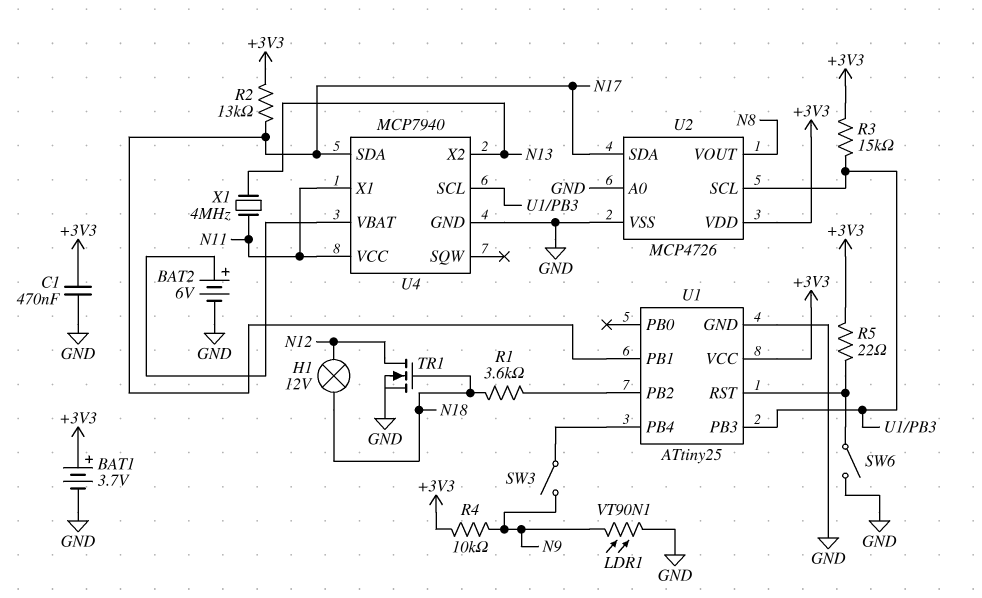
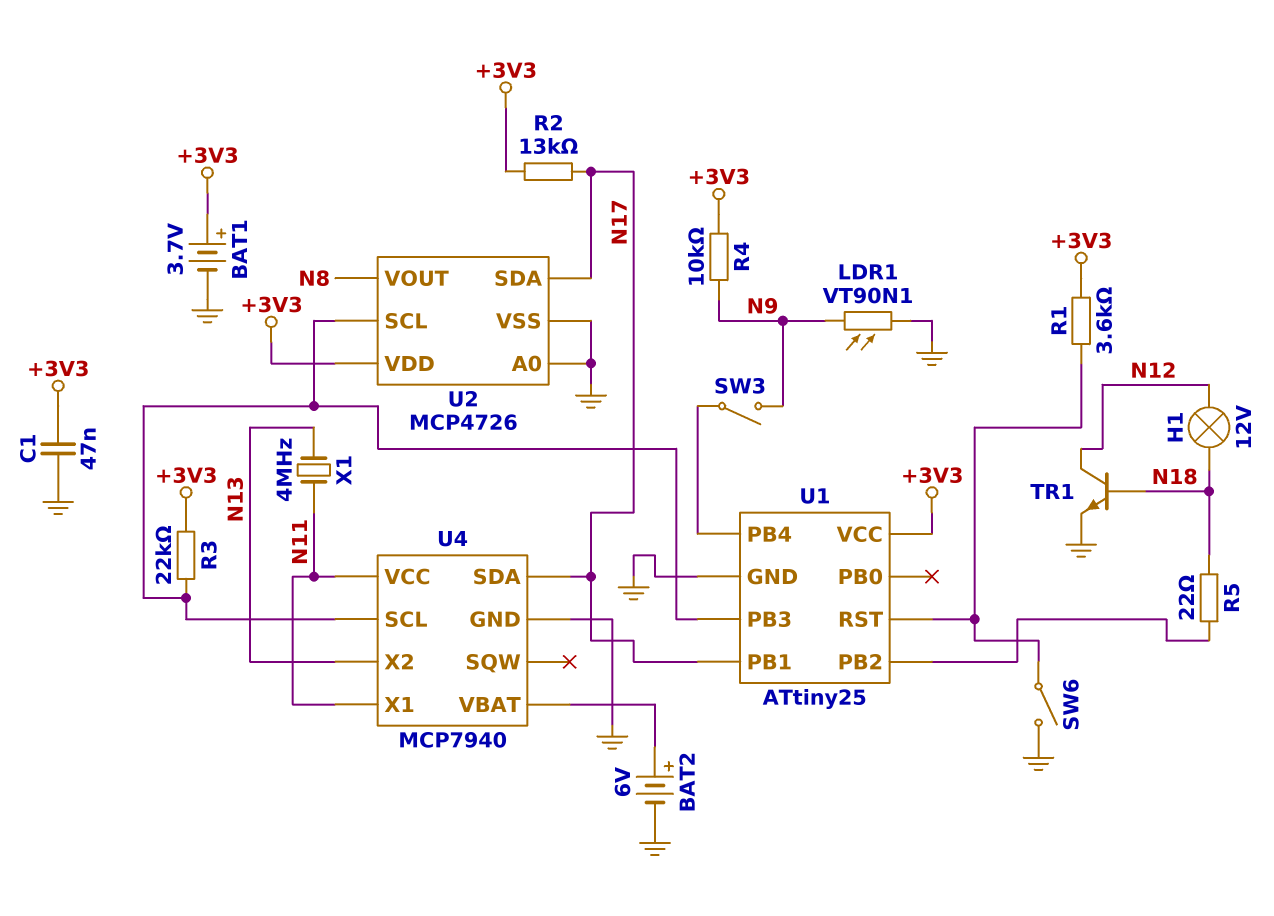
C1: 470nF (+3V3, GND) -> 47nF (+3V3, GND)
R1: 3.6k (N18, U1/PB2) -> 3.6k (+3V3, U1/RST)
R3: 15k (+3V3, U1/PB3) -> 22k (+3V3, U1/PB3)
R5: 22 (+3V3, U1/RST) -> 22 (N18, U1/PB2)
TR1: NMOS (G N18, D N12, S GND) -> NPN (B N18, C N12, E GND)

